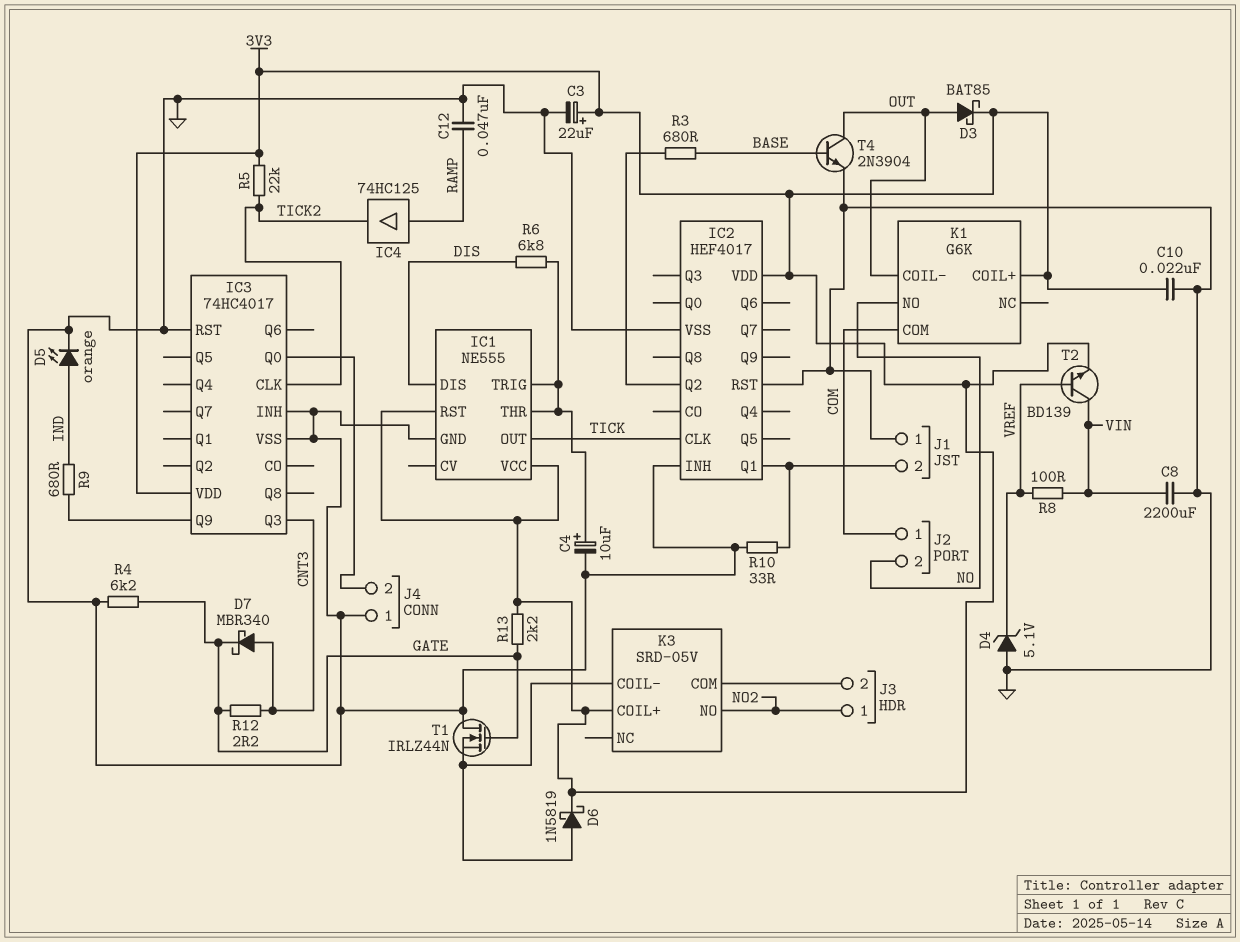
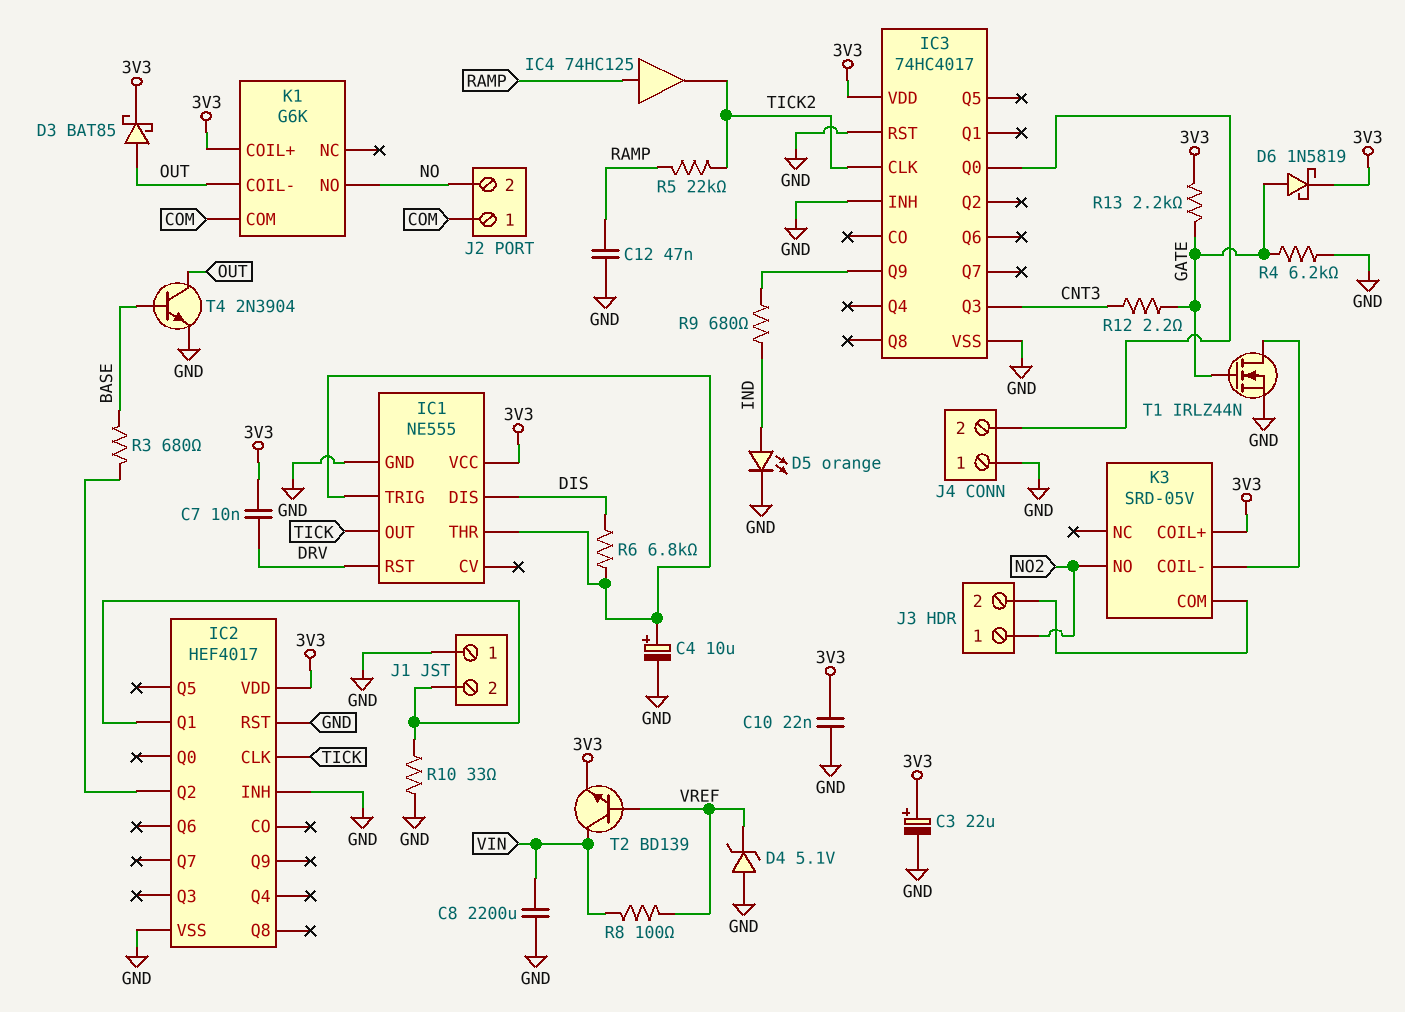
C7: none -> 10nF (3V3, DRV)
D6: schottky 1N5819 (A K3/COIL-, K 3V3) -> schottky 1N5819 (A GATE, K 3V3)
D7: schottky MBR340 (A CNT3, K GATE) -> none
IC1 pin RST: 3V3 -> DRV
R5: 22k (3V3, TICK2) -> 22k (RAMP, TICK2)
T1: NMOS IRLZ44N (G GATE, D GND, S K3/COIL-) -> NMOS IRLZ44N (G GATE, D K3/COIL-, S GND)

